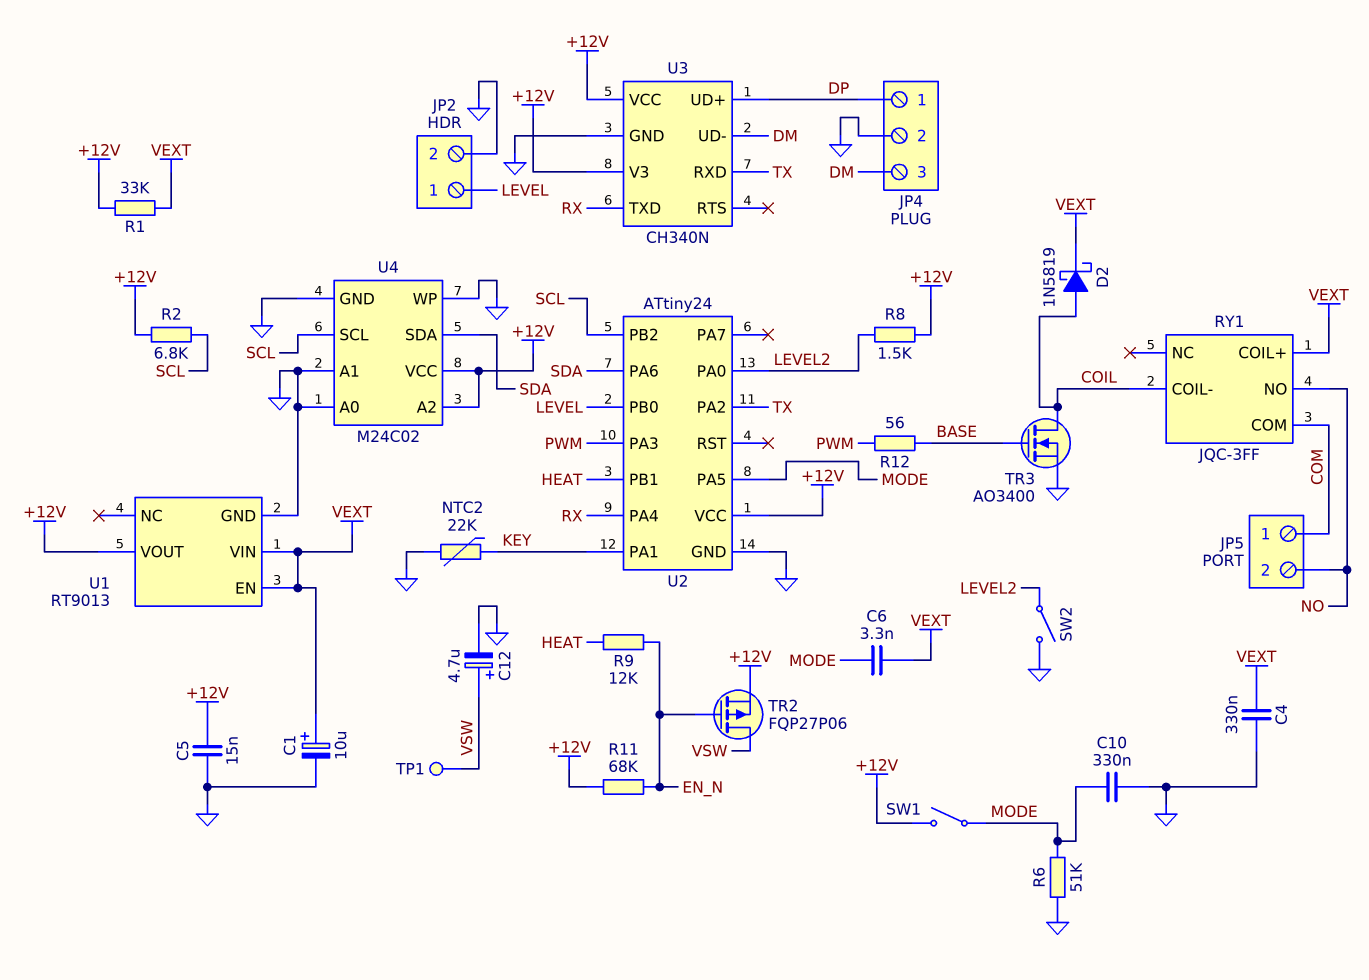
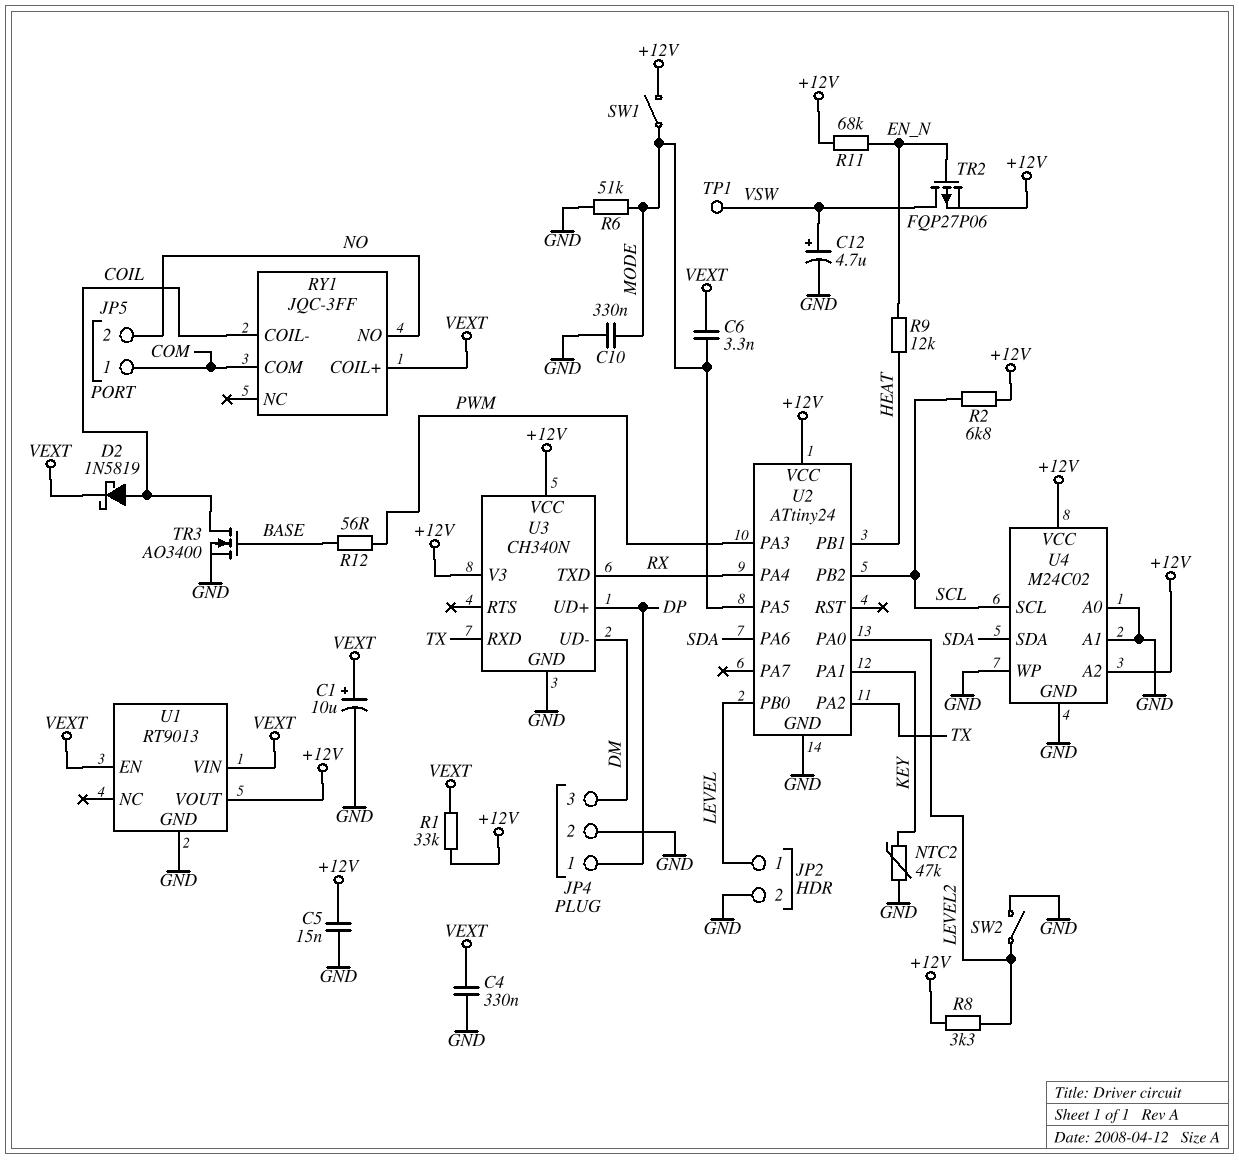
NTC2: 22k (GND, KEY) -> 47k (GND, KEY)
R8: 1.5k (+12V, LEVEL2) -> 3.3k (+12V, LEVEL2)

